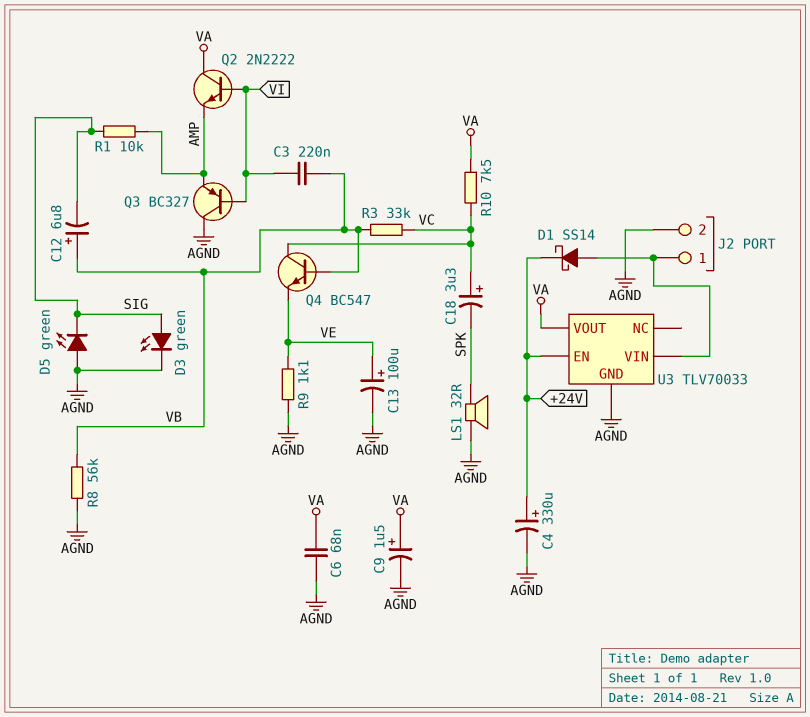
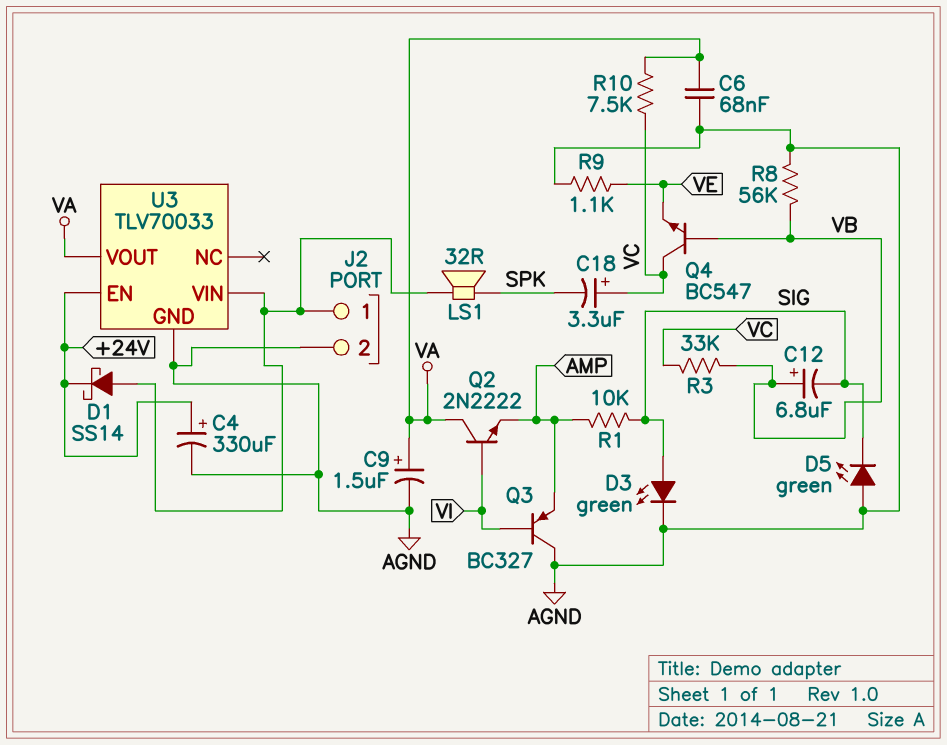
C3: 220nF (VB, VI) -> none
C13: 100uF (plus VE, minus AGND) -> none
LS1: speaker 32R (AGND, SPK) -> speaker 32R (J2/1, SPK)

